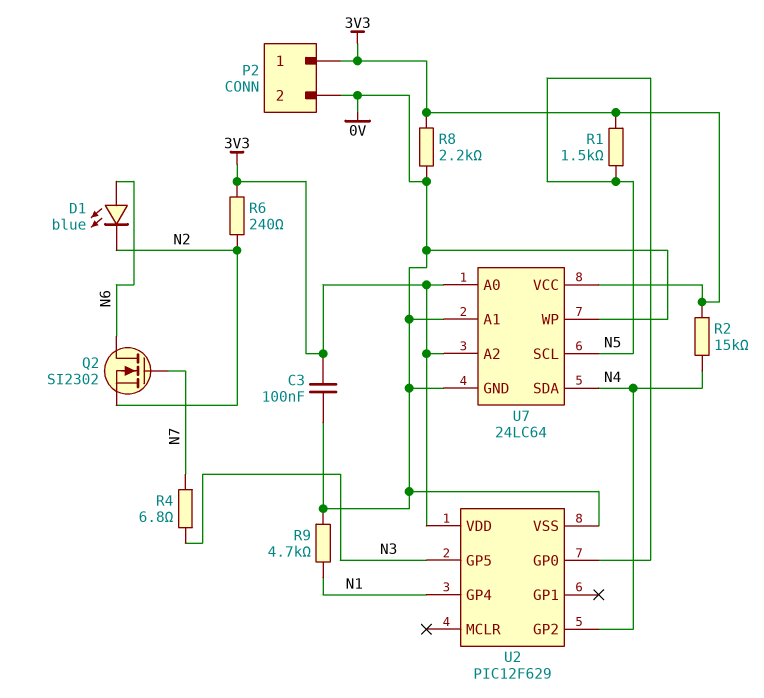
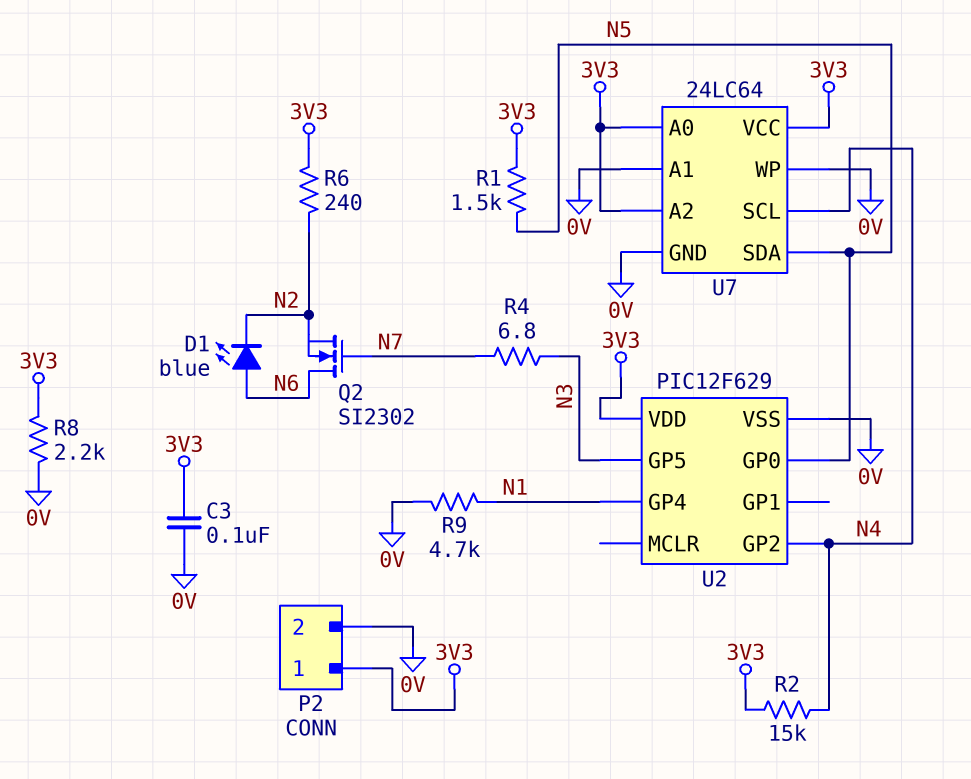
U7 pin SCL: N5 -> N4
U7 pin SDA: N4 -> N5

